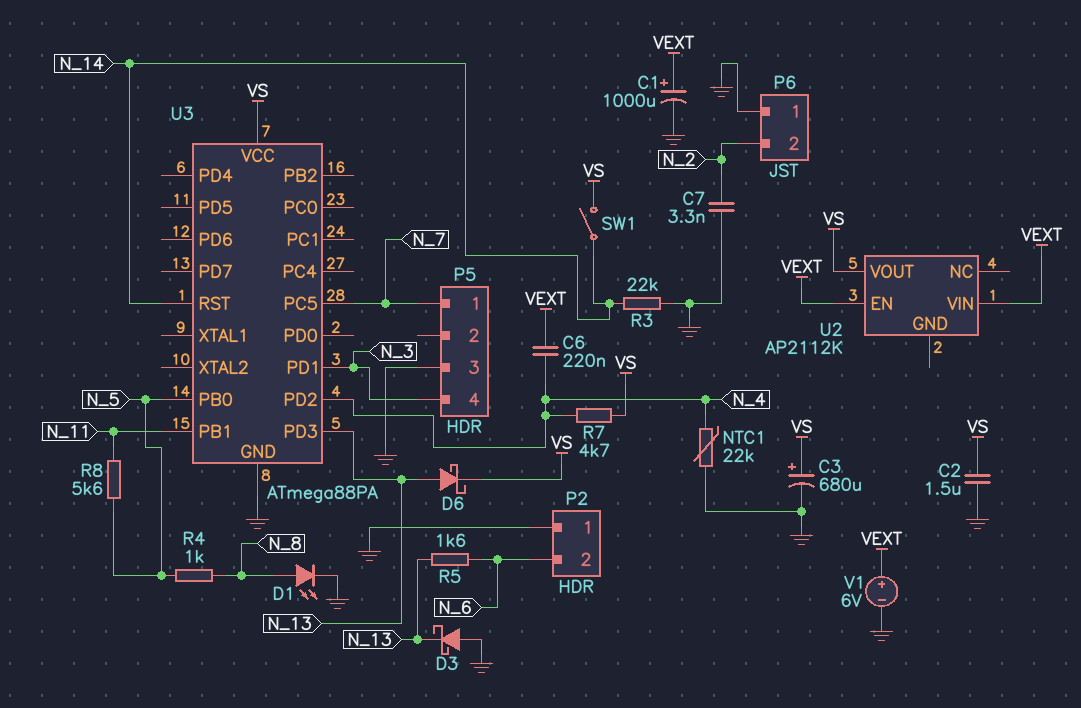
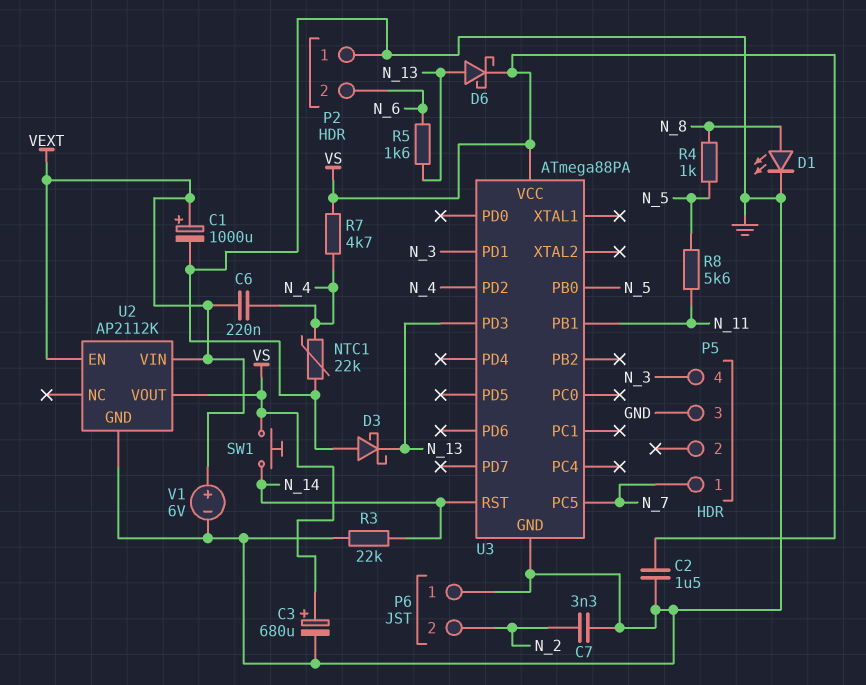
SW1: switch (N_14, VS) -> button (N_14, VS)
U2 pin GND: none -> GND

